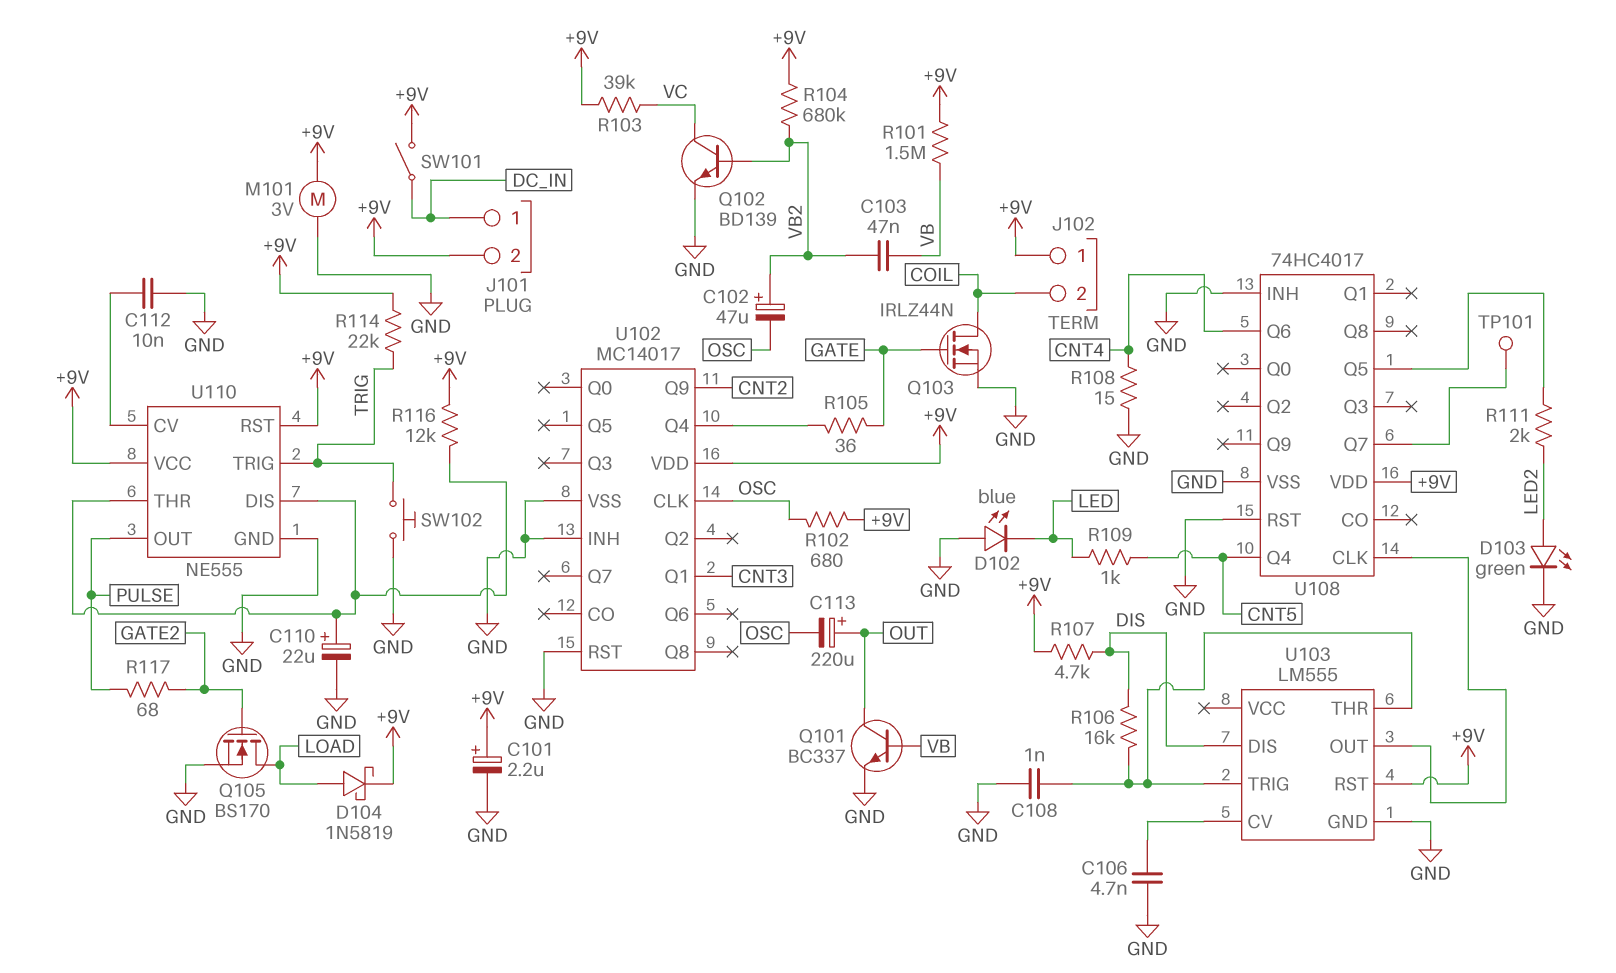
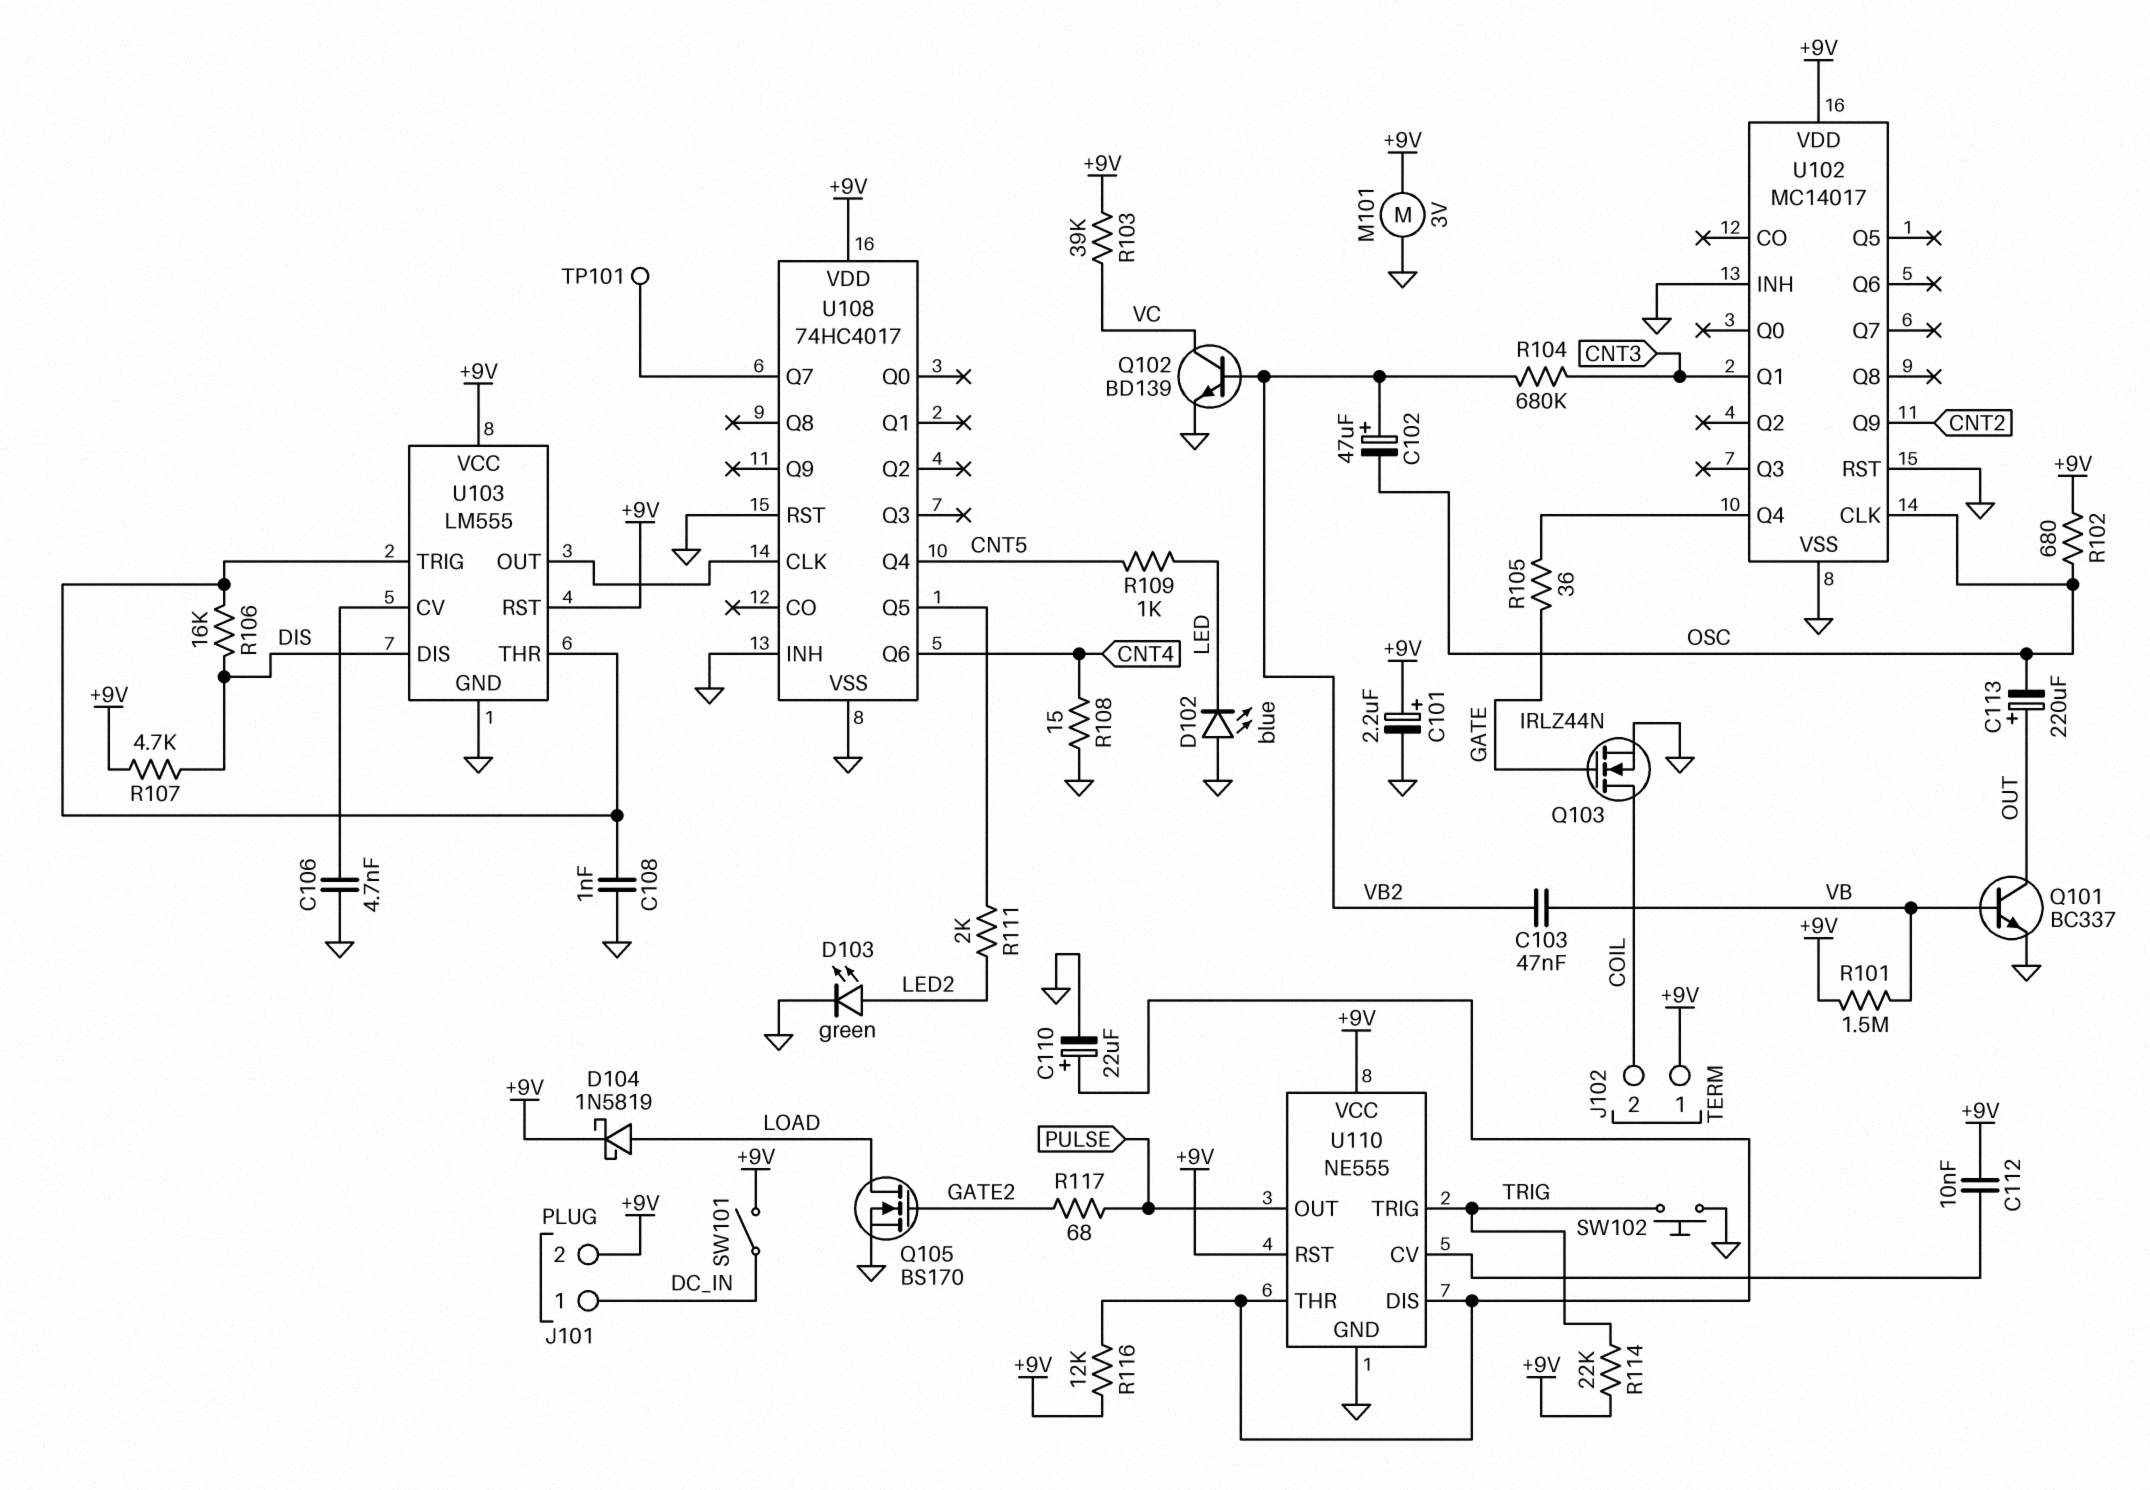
C112: 10nF (GND, U110/CV) -> 10nF (+9V, U110/CV)
R104: 680k (+9V, VB2) -> 680k (CNT3, VB2)
U103 pin VCC: none -> +9V

